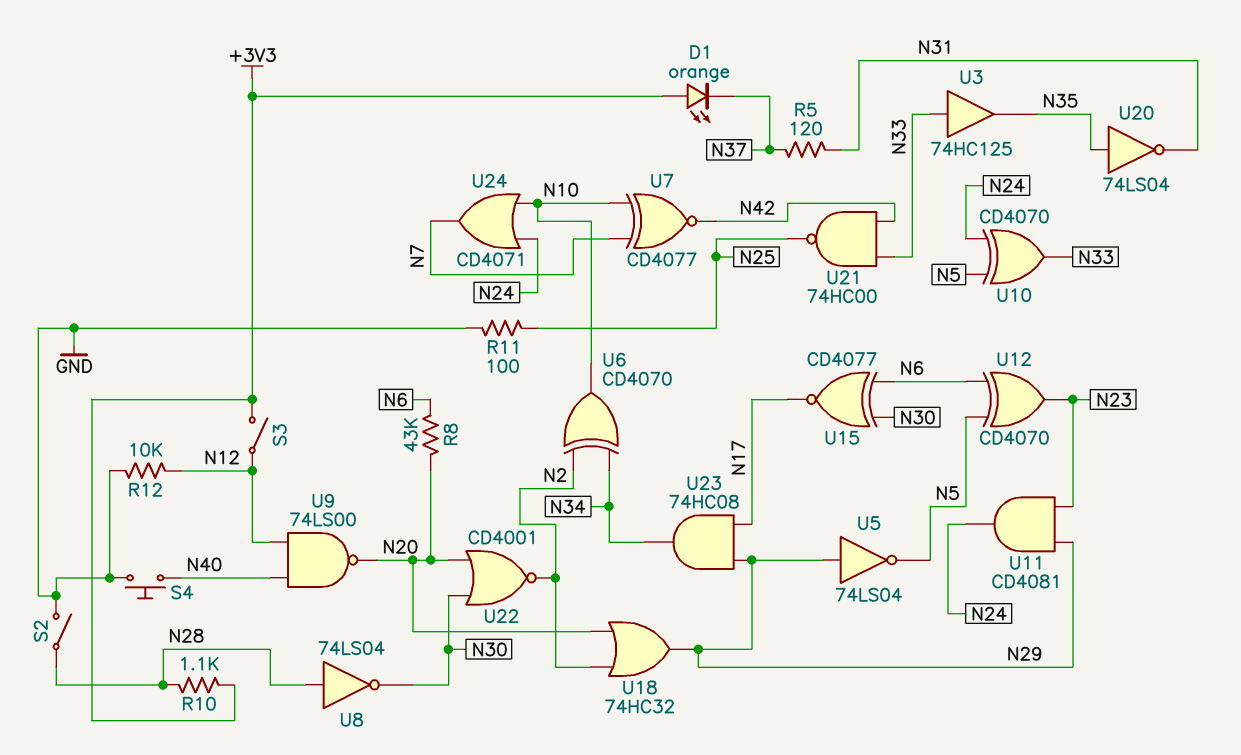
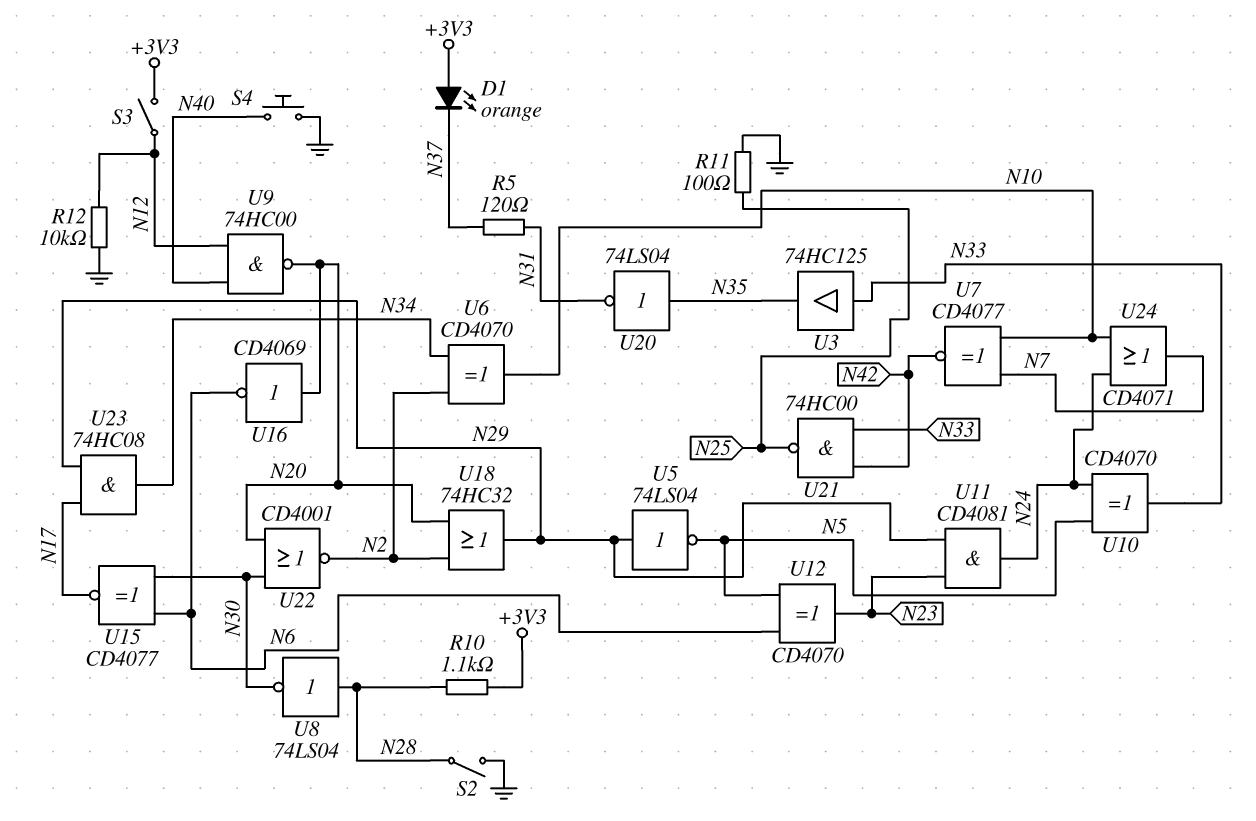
R8: 43k (N6, N20) -> none
U9: NAND 74LS00 (in N12, in N40, out N20) -> NAND 74HC00 (in N12, in N40, out N20)
U16: none -> NOT CD4069 (in N20, out N6)

